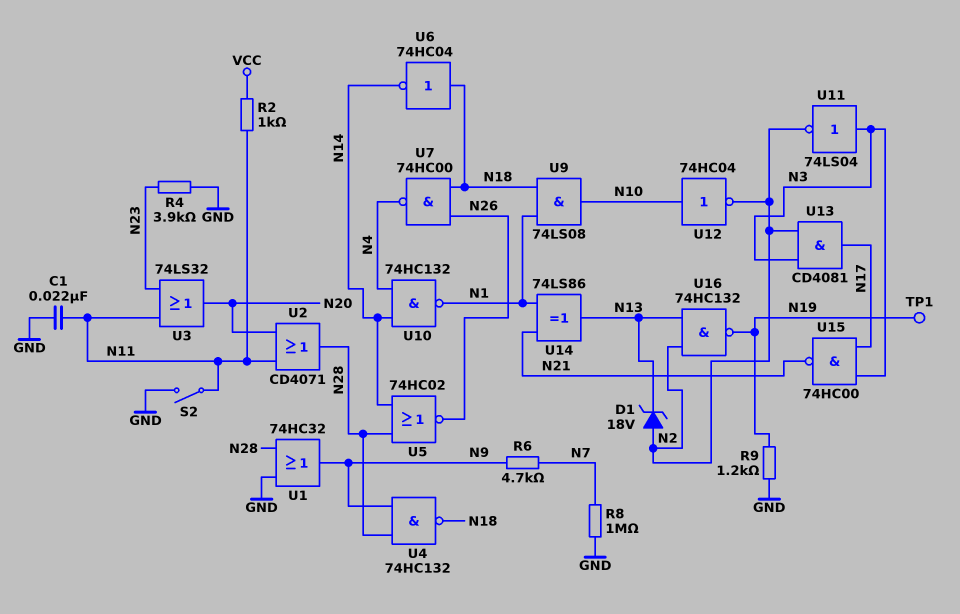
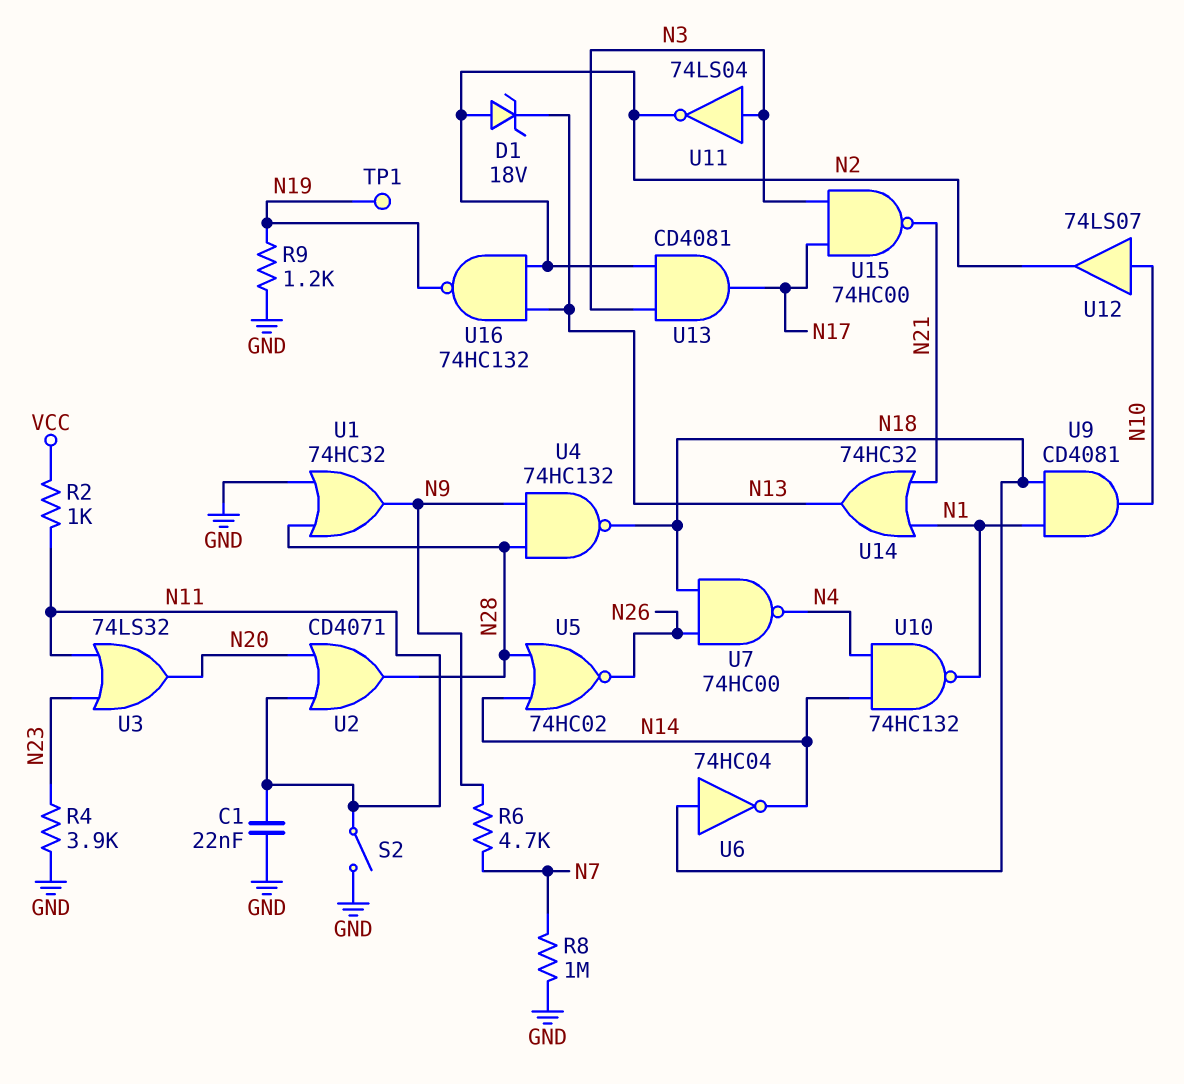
U9: AND 74LS08 (in N1, in N18, out N10) -> AND CD4081 (in N1, in N18, out N10)
U12: NOT 74HC04 (in N10, out N2) -> buffer 74LS07 (in N10, out N2)
U14: XOR 74LS86 (in N1, in N21, out N13) -> OR 74HC32 (in N1, in N21, out N13)

